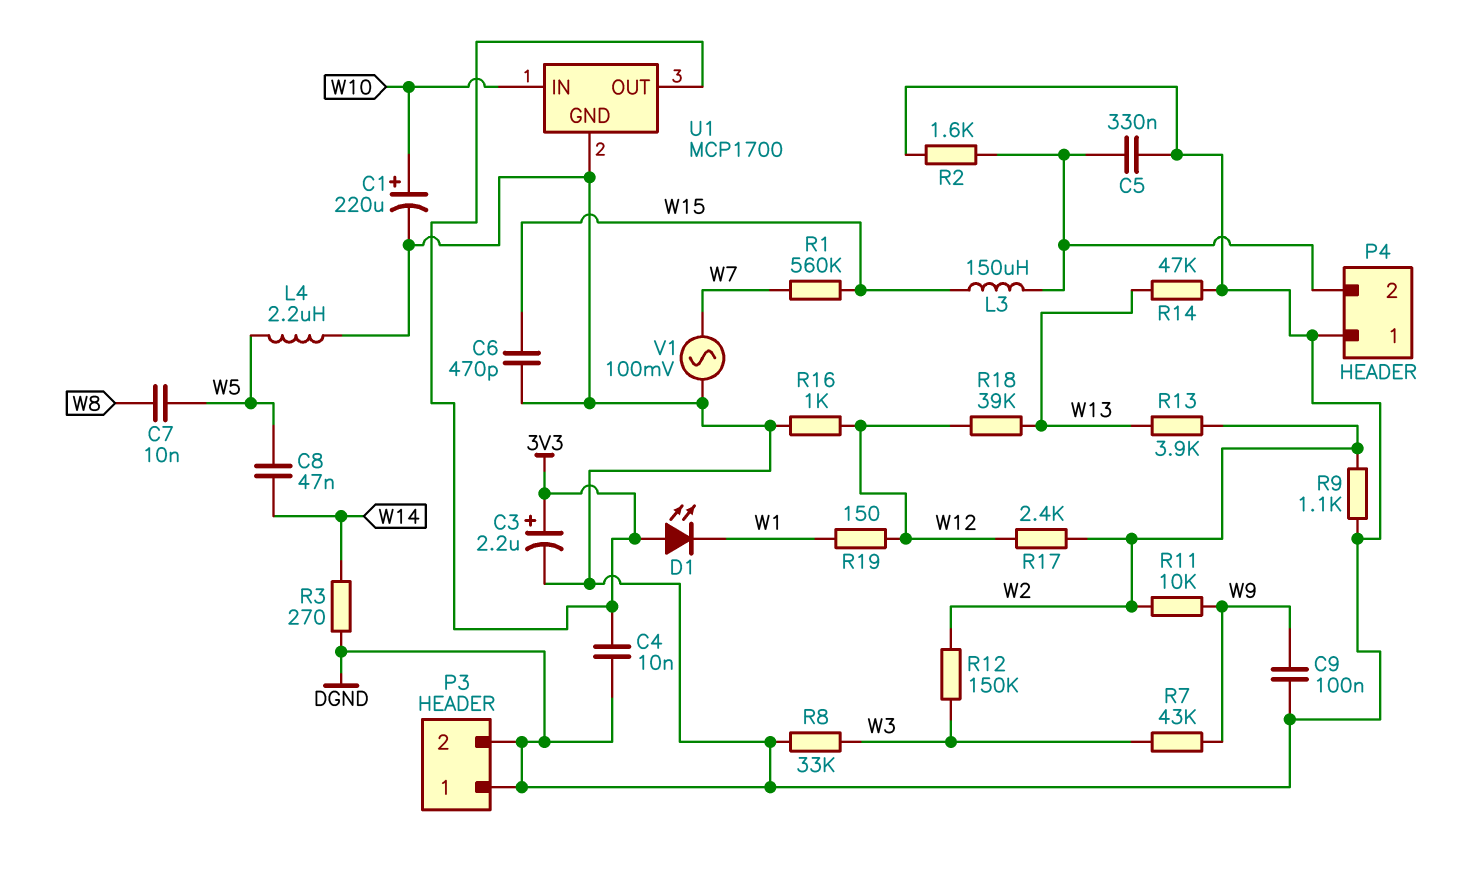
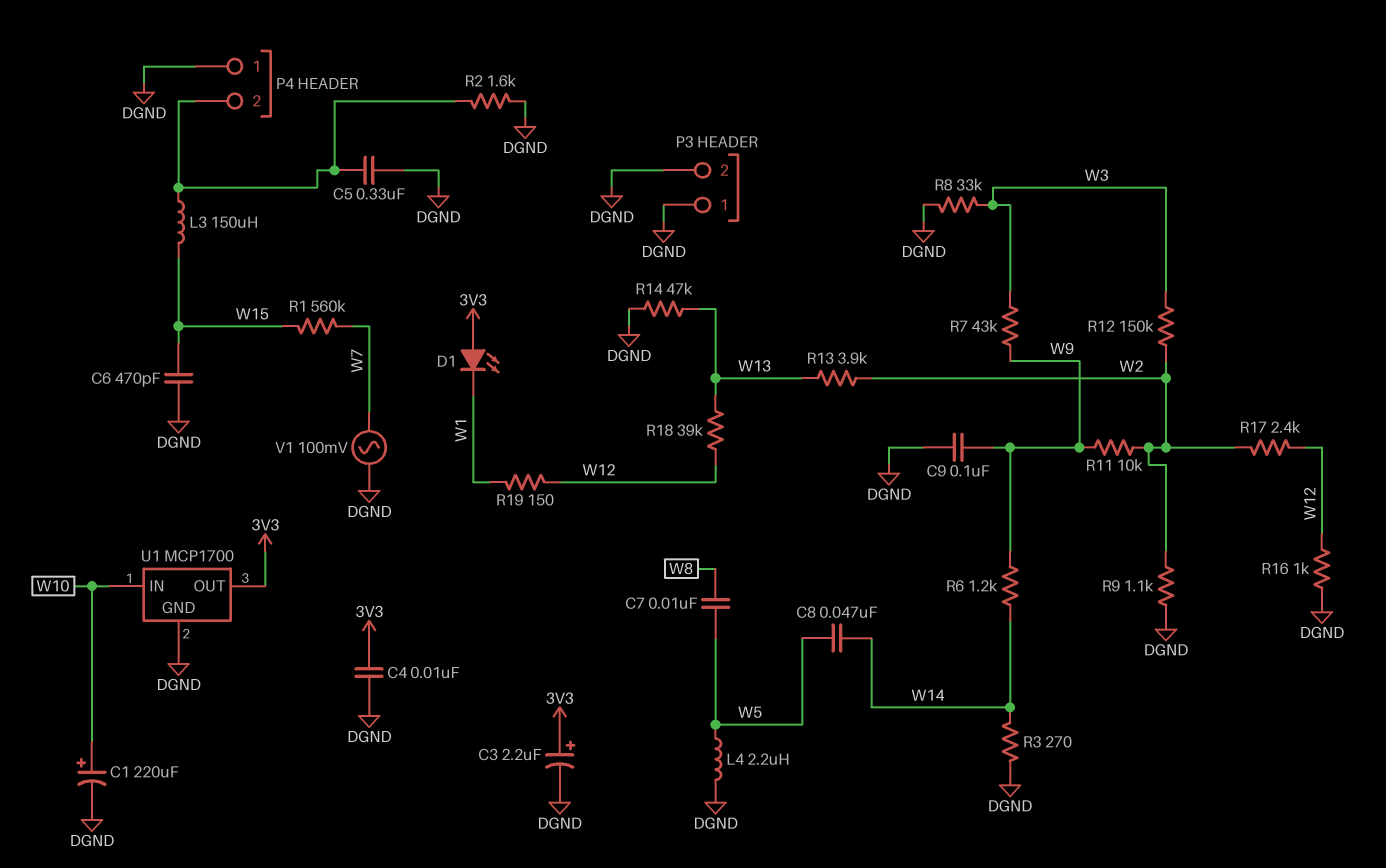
R6: none -> 1.2k (W9, W14)

